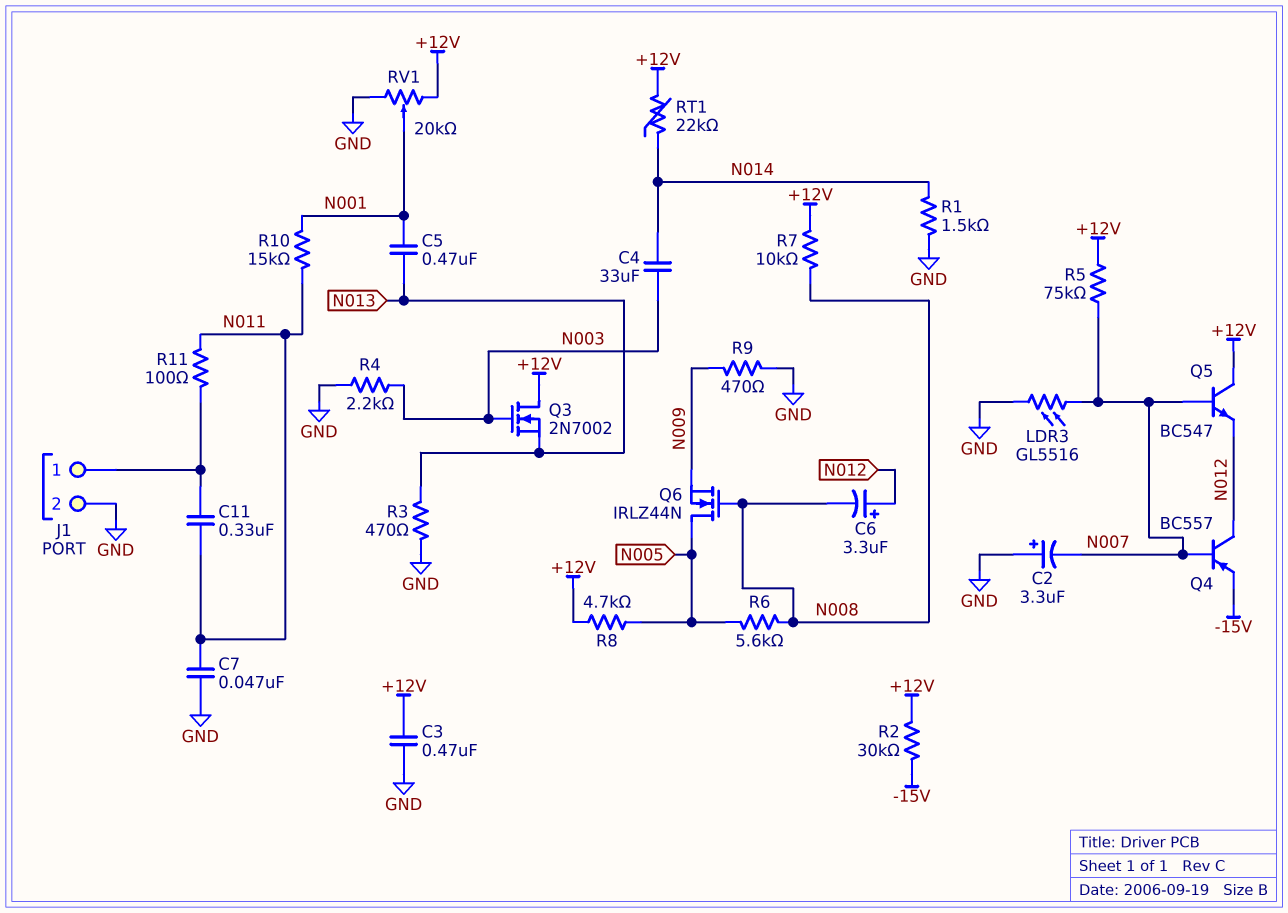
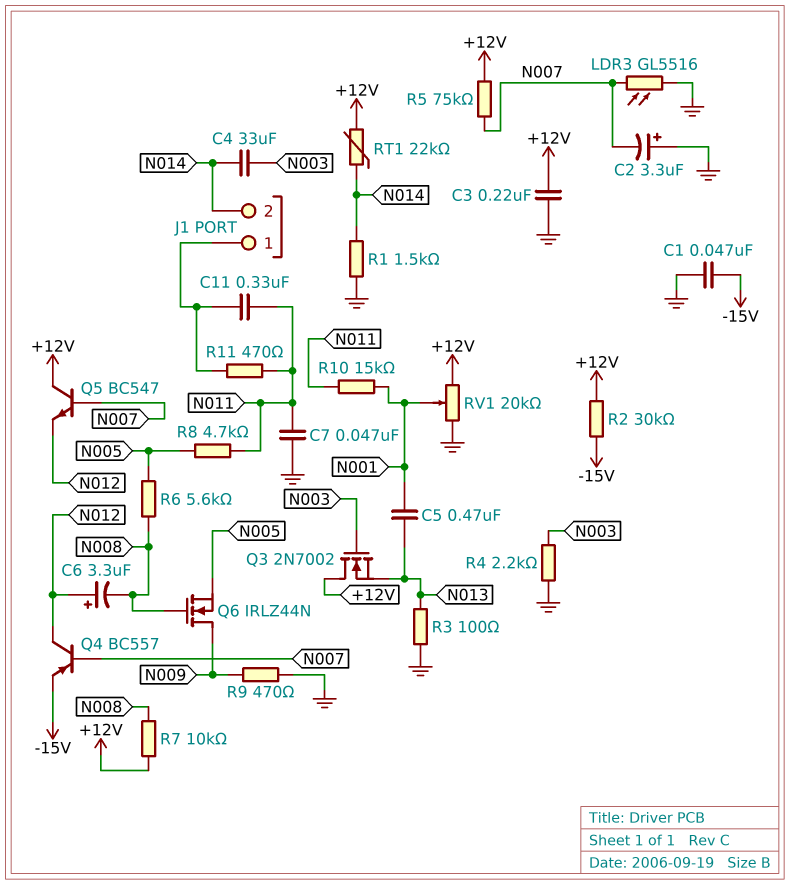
C1: none -> 47nF (-15V, GND)
C3: 470nF (+12V, GND) -> 220nF (+12V, GND)
J1 pin 2: GND -> N014
Q6: NMOS IRLZ44N (G N008, D N005, S N009) -> NMOS IRLZ44N (G N008, D N009, S N005)
R3: 470 (GND, N013) -> 100 (GND, N013)
R8: 4.7k (+12V, N005) -> 4.7k (N005, N011)
R11: 100 (J1/1, N011) -> 470 (J1/1, N011)

